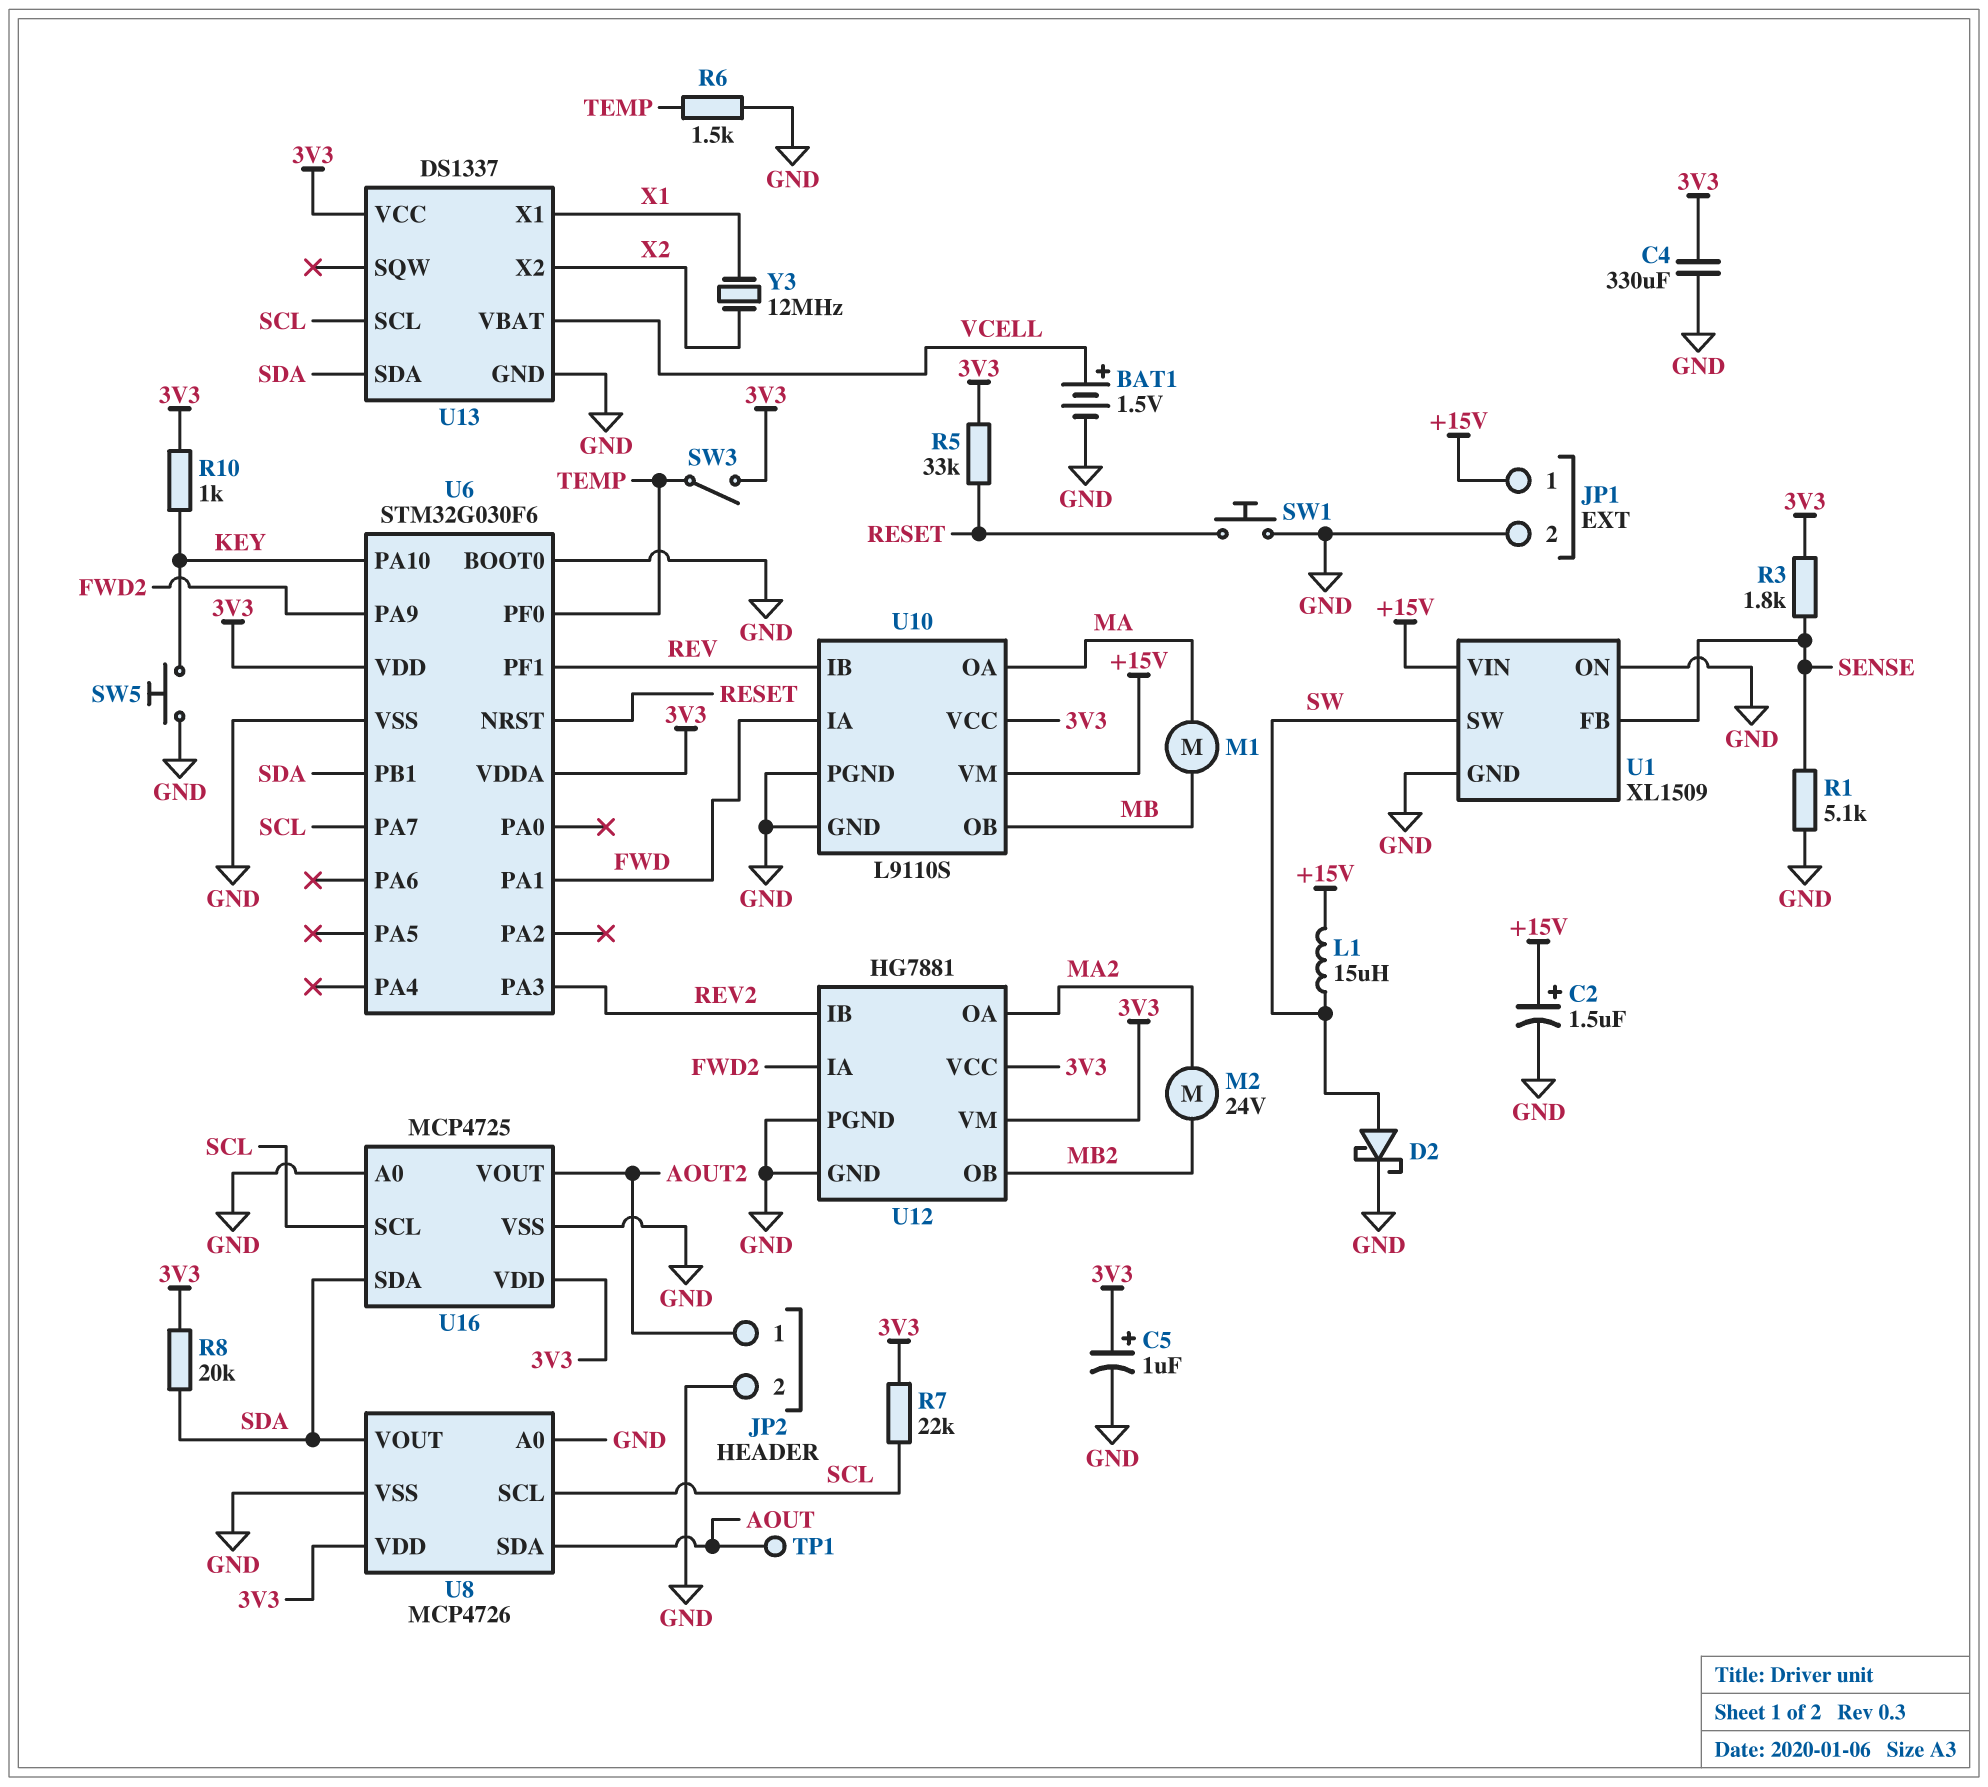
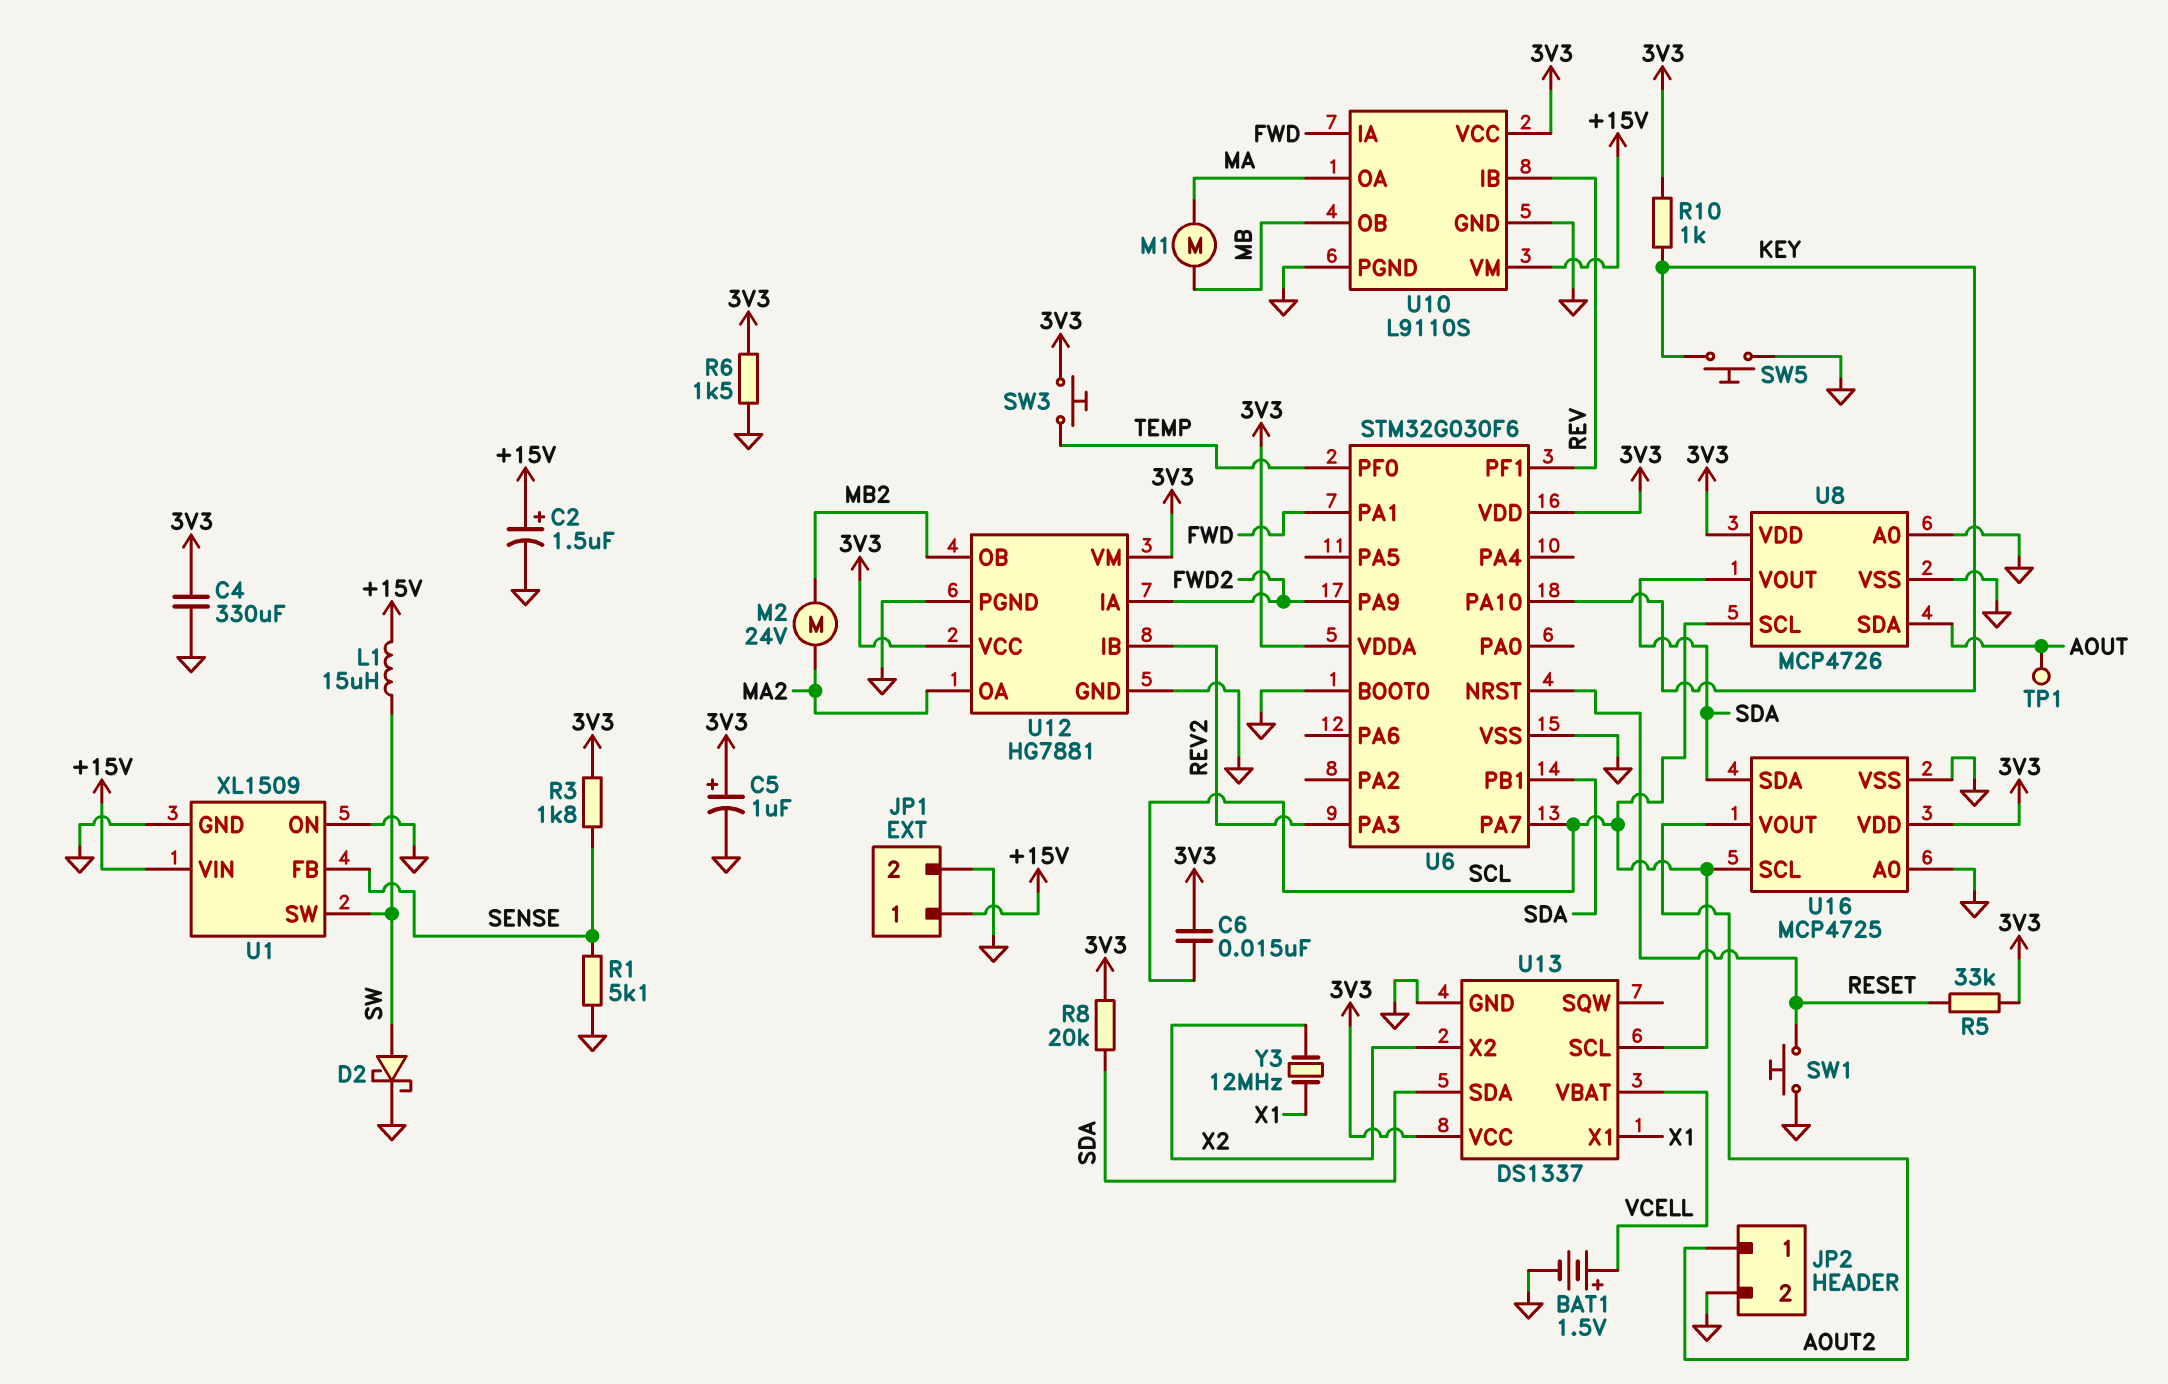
C6: none -> 15nF (3V3, SCL)
R6: 1.5k (GND, TEMP) -> 1.5k (3V3, GND)
R7: 22k (3V3, SCL) -> none
SW3: switch (3V3, TEMP) -> button (3V3, TEMP)

